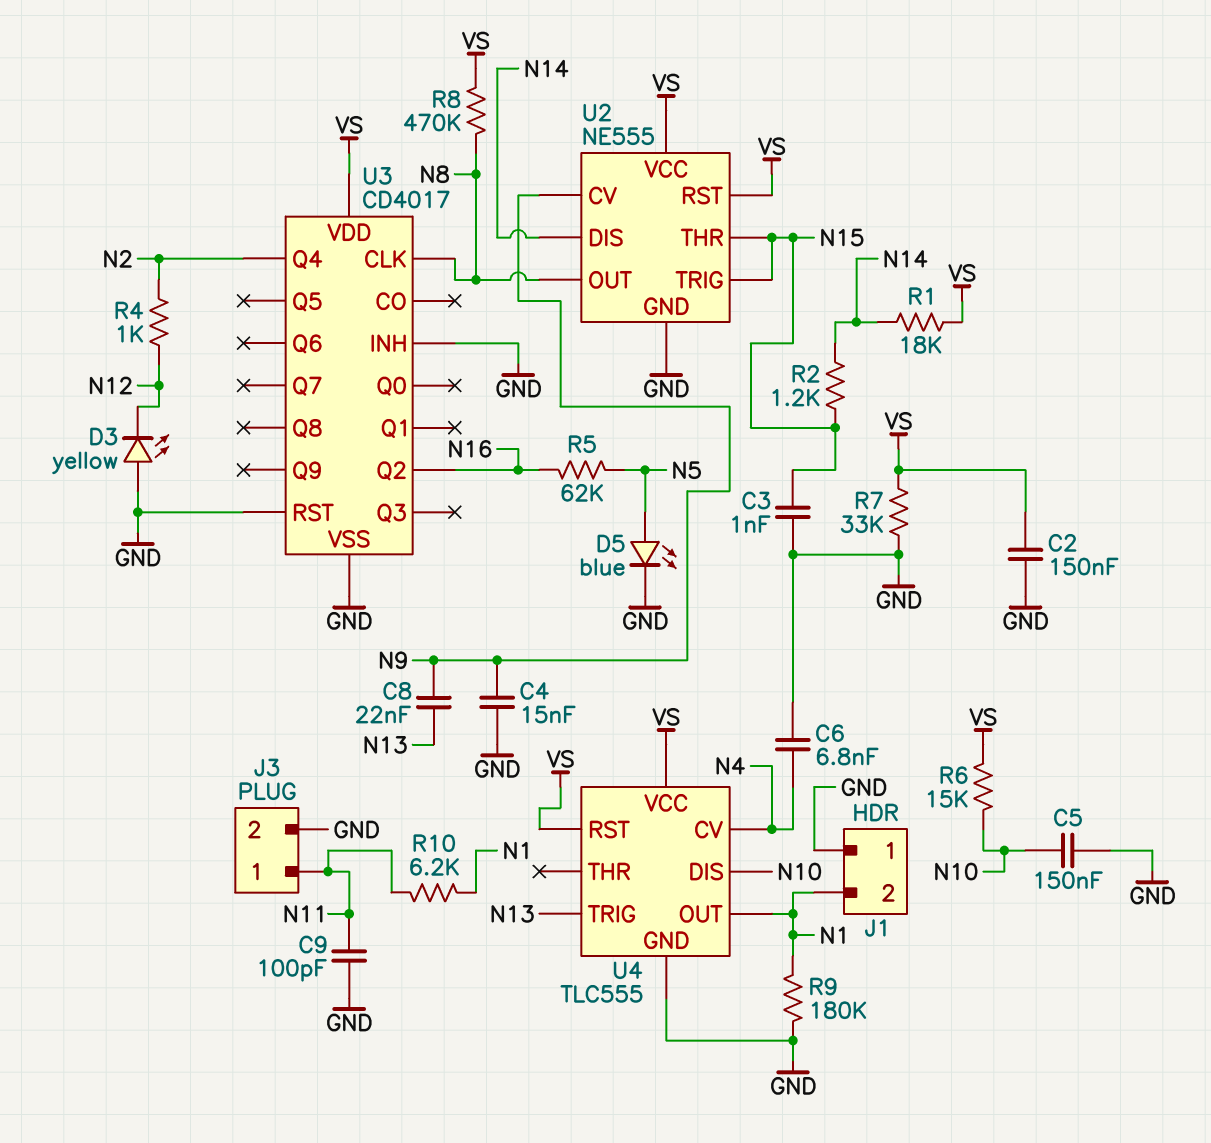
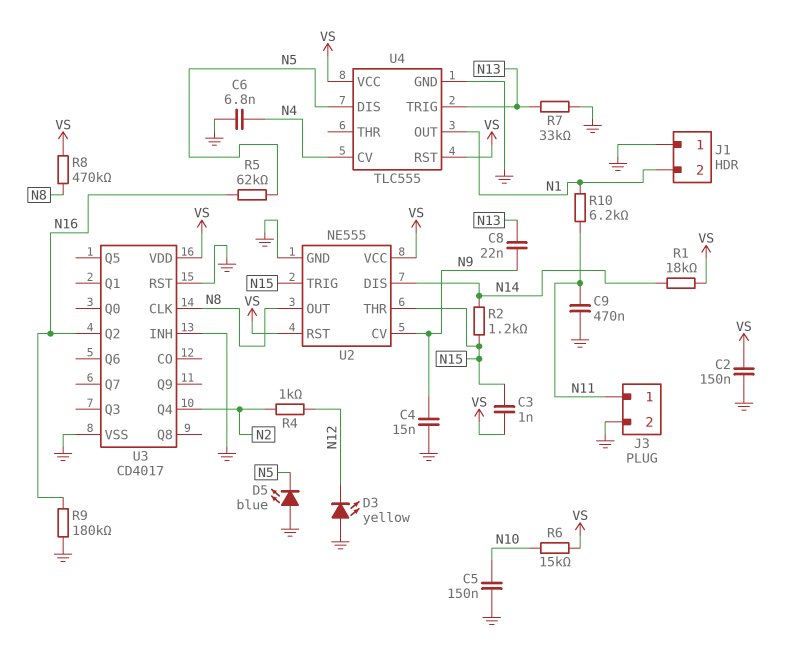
C3: 1nF (GND, N15) -> 1nF (N15, VS)
C9: 100pF (GND, N11) -> 470nF (GND, N11)
D5: LED blue (A N5, K GND) -> LED blue (A GND, K N5)
R7: 33k (GND, VS) -> 33k (GND, N13)
R9: 180k (GND, N1) -> 180k (GND, N16)
U4 pin DIS: N10 -> N5

